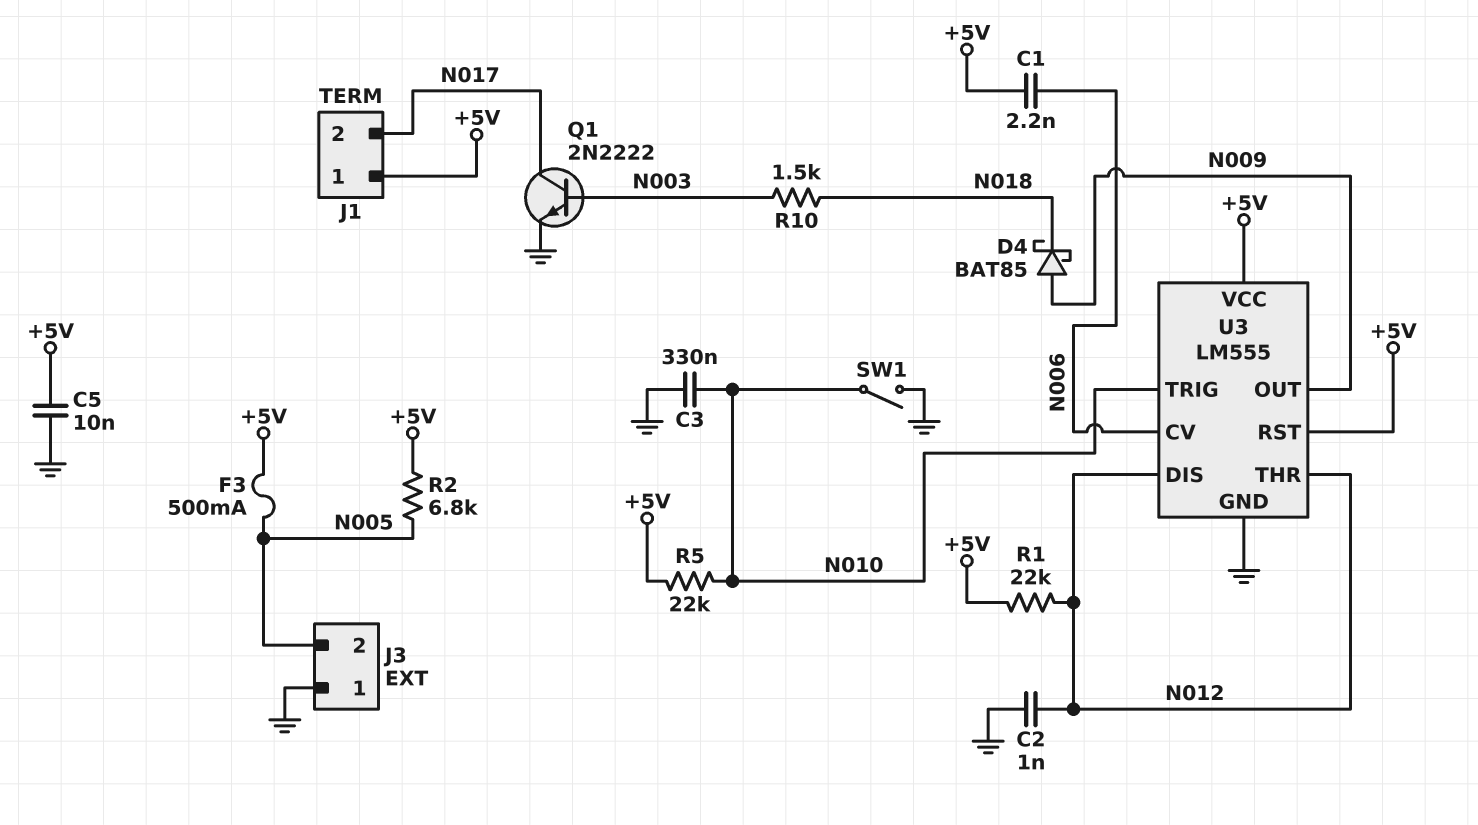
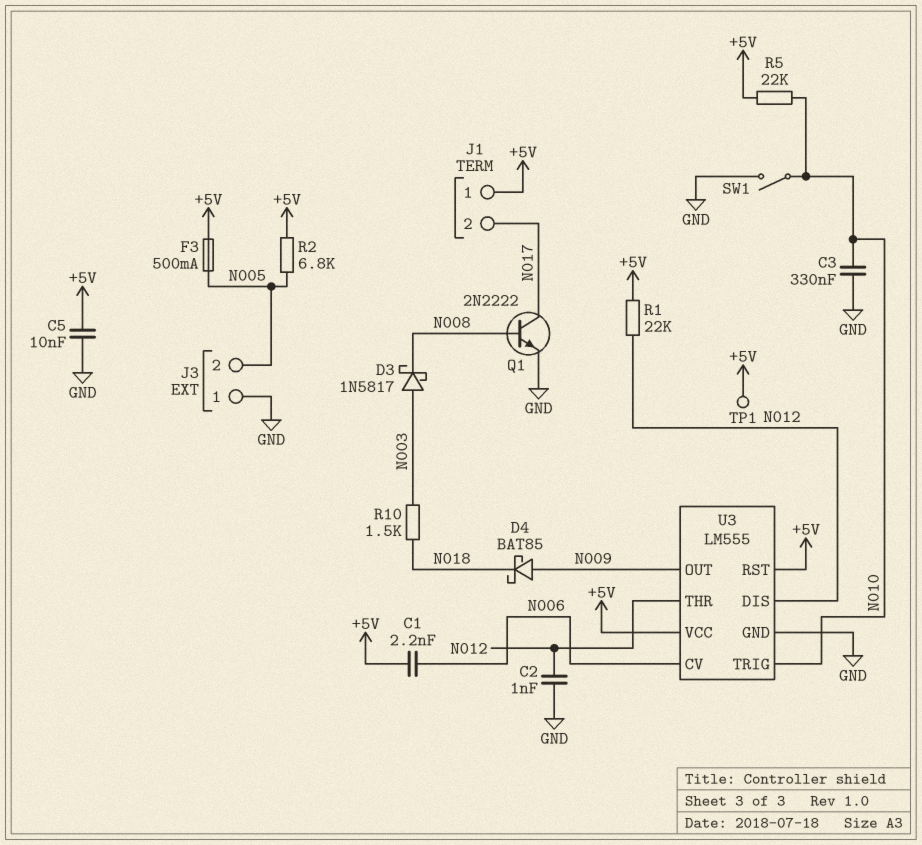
D3: none -> schottky 1N5817 (A N003, K N008)
Q1: NPN 2N2222 (B N003, C N017, E GND) -> NPN 2N2222 (B N008, C N017, E GND)
TP1: none -> test point (+5V)

